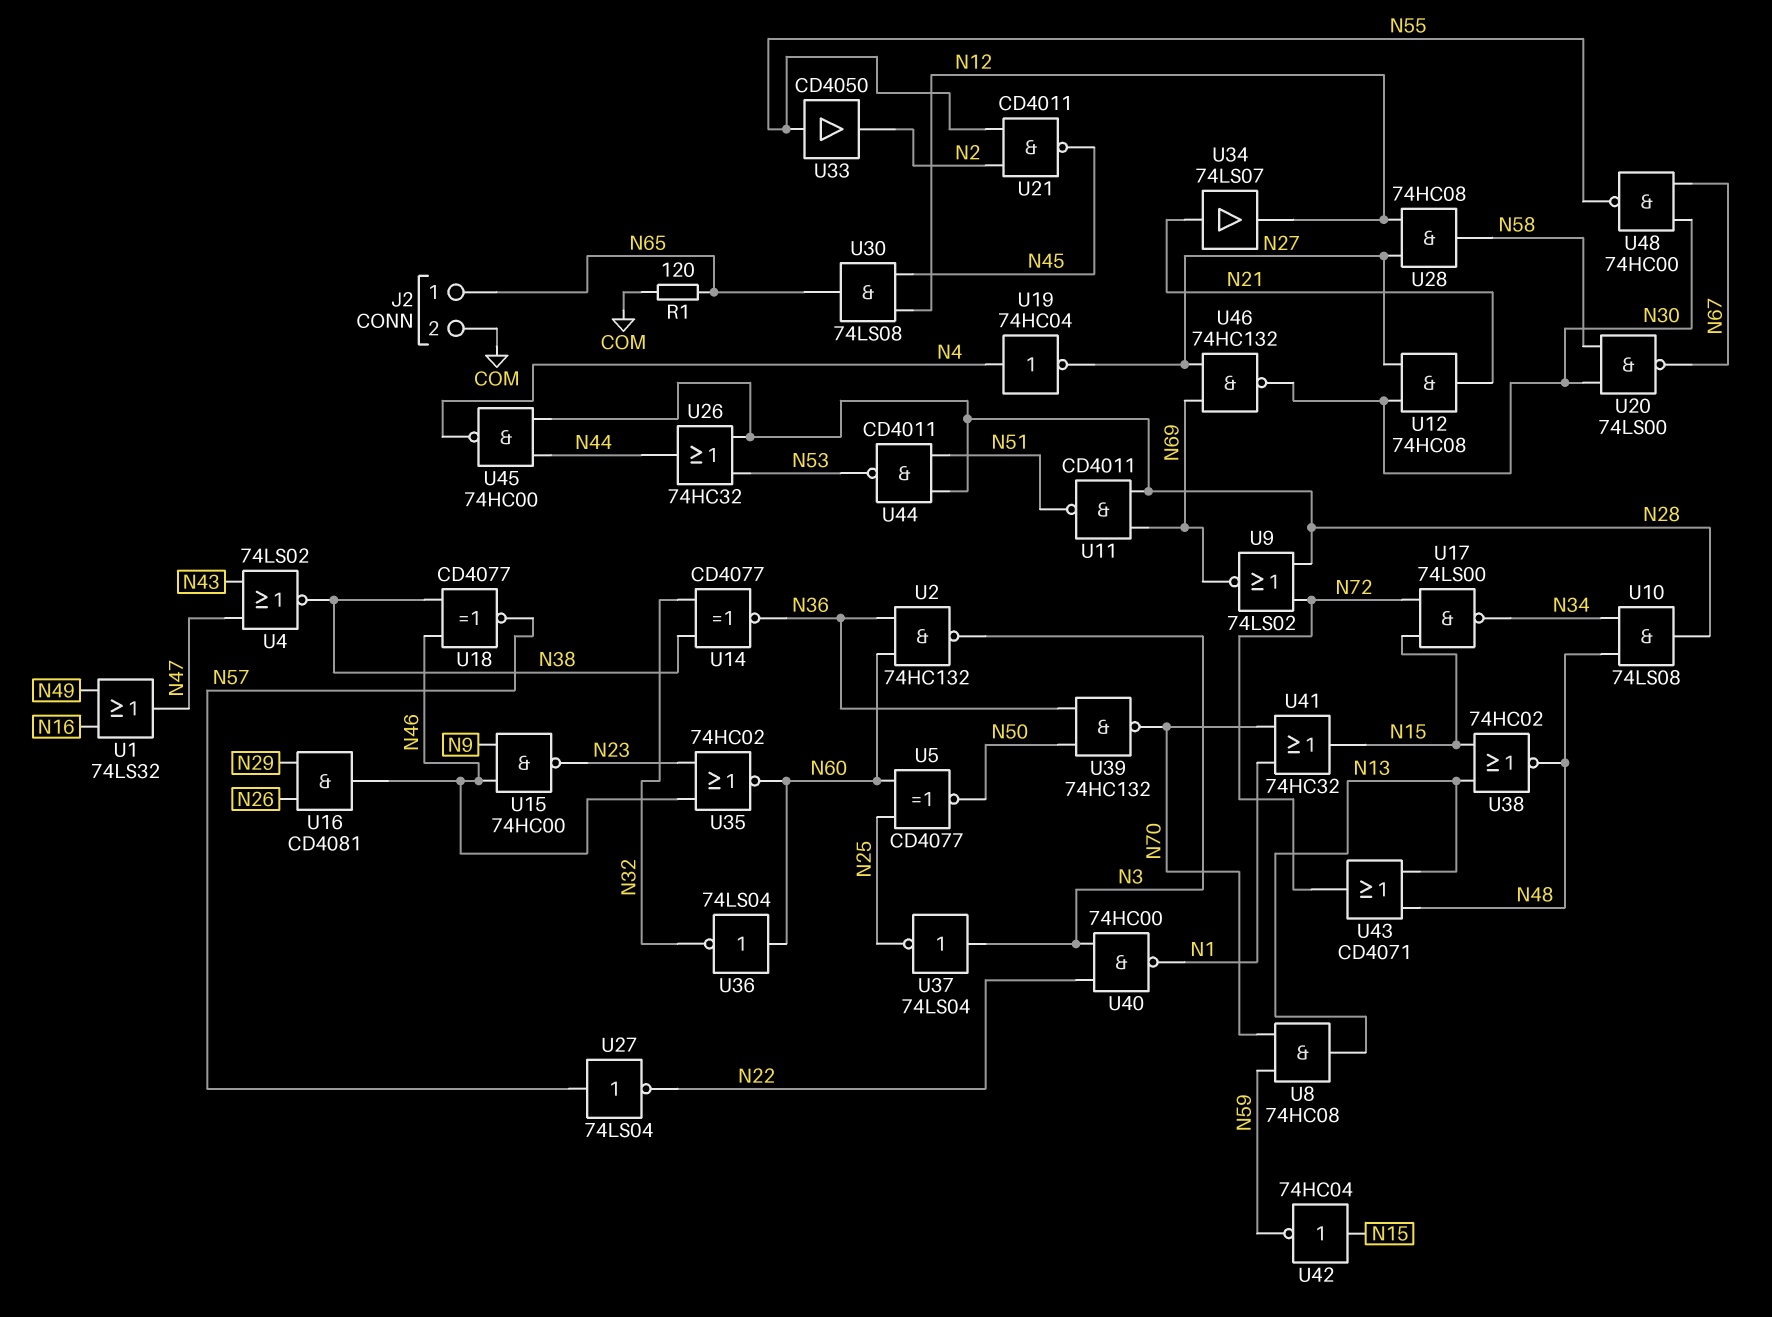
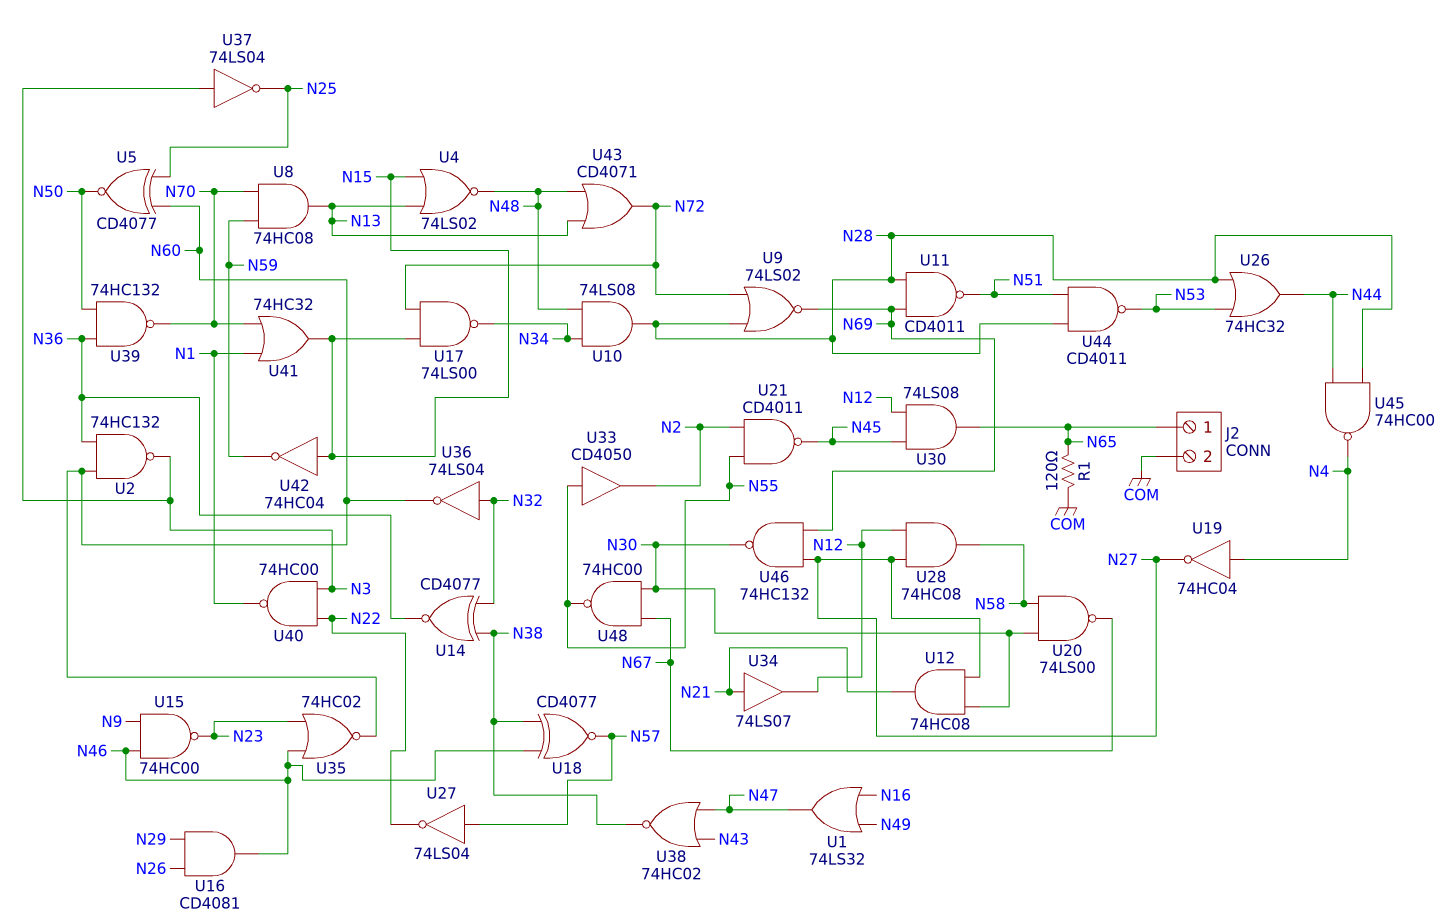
U4: NOR 74LS02 (in N43, in N47, out N38) -> NOR 74LS02 (in N13, in N15, out N48)
U36: NOT 74LS04 (in N60, out N32) -> NOT 74LS04 (in N32, out N60)
U38: NOR 74HC02 (in N13, in N15, out N48) -> NOR 74HC02 (in N43, in N47, out N38)

